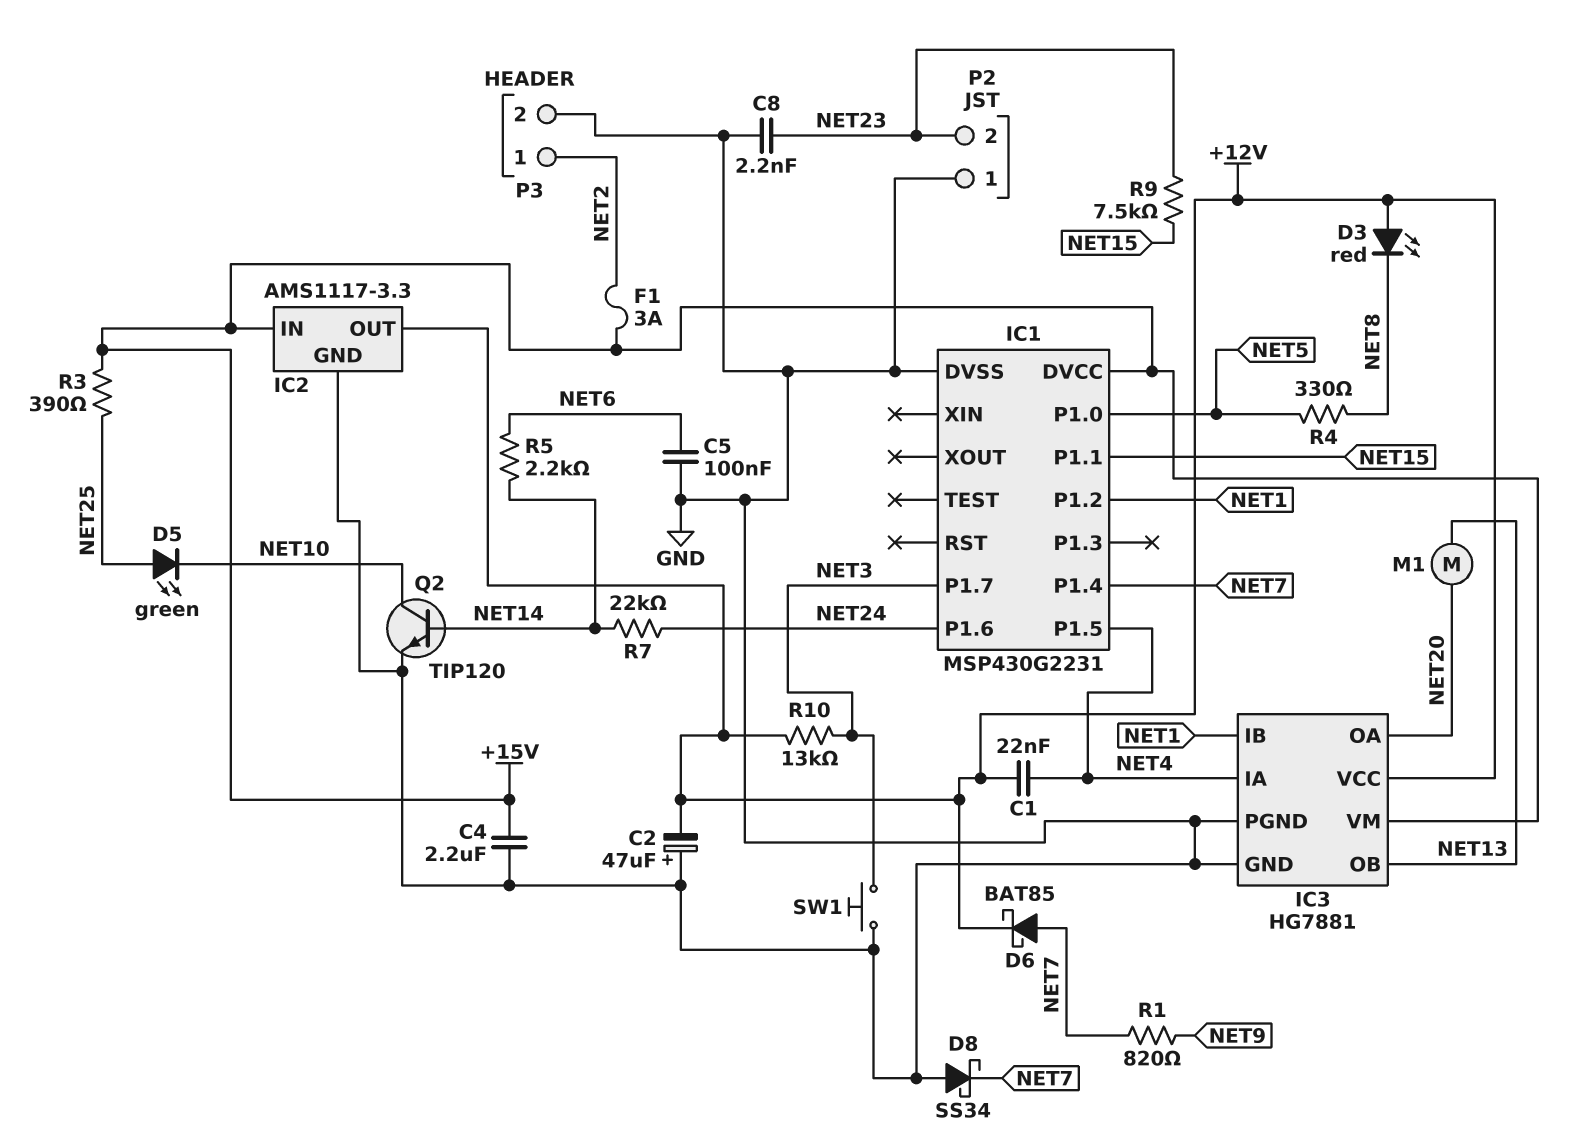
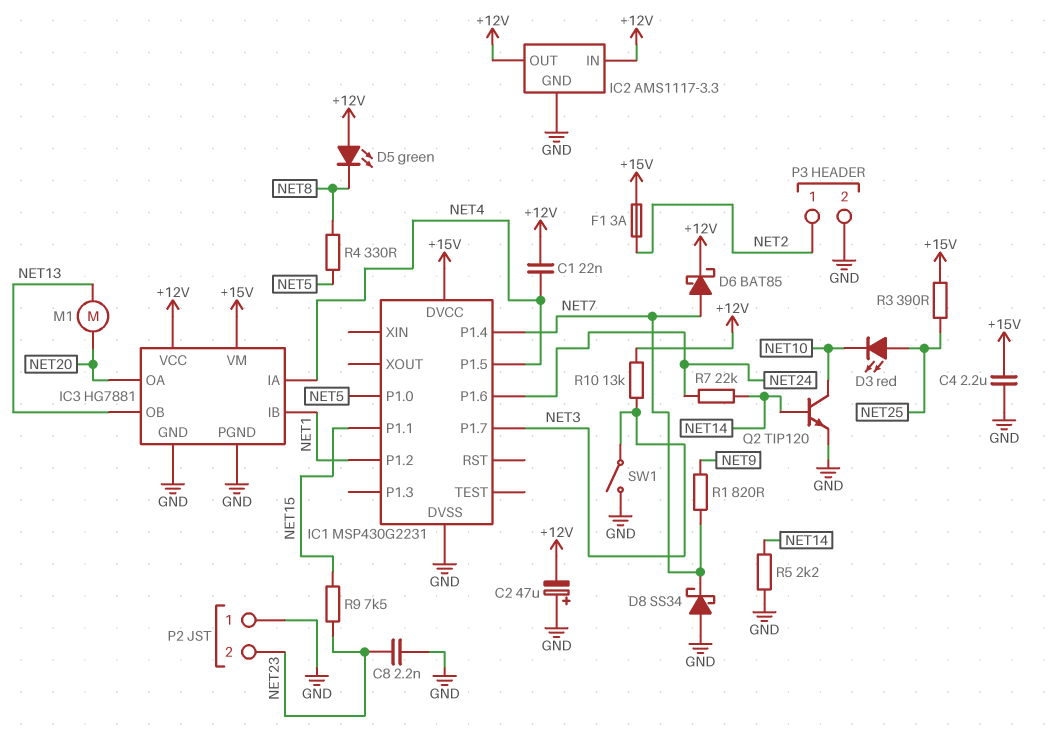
C5: 100nF (GND, NET6) -> none
D3: LED red (A +12V, K NET8) -> LED red (A NET25, K NET10)
D5: LED green (A NET25, K NET10) -> LED green (A +12V, K NET8)
IC2 pin IN: +15V -> +12V
R5: 2.2k (NET6, NET14) -> 2.2k (GND, NET14)
SW1: button (GND, NET3) -> switch (GND, NET3)

